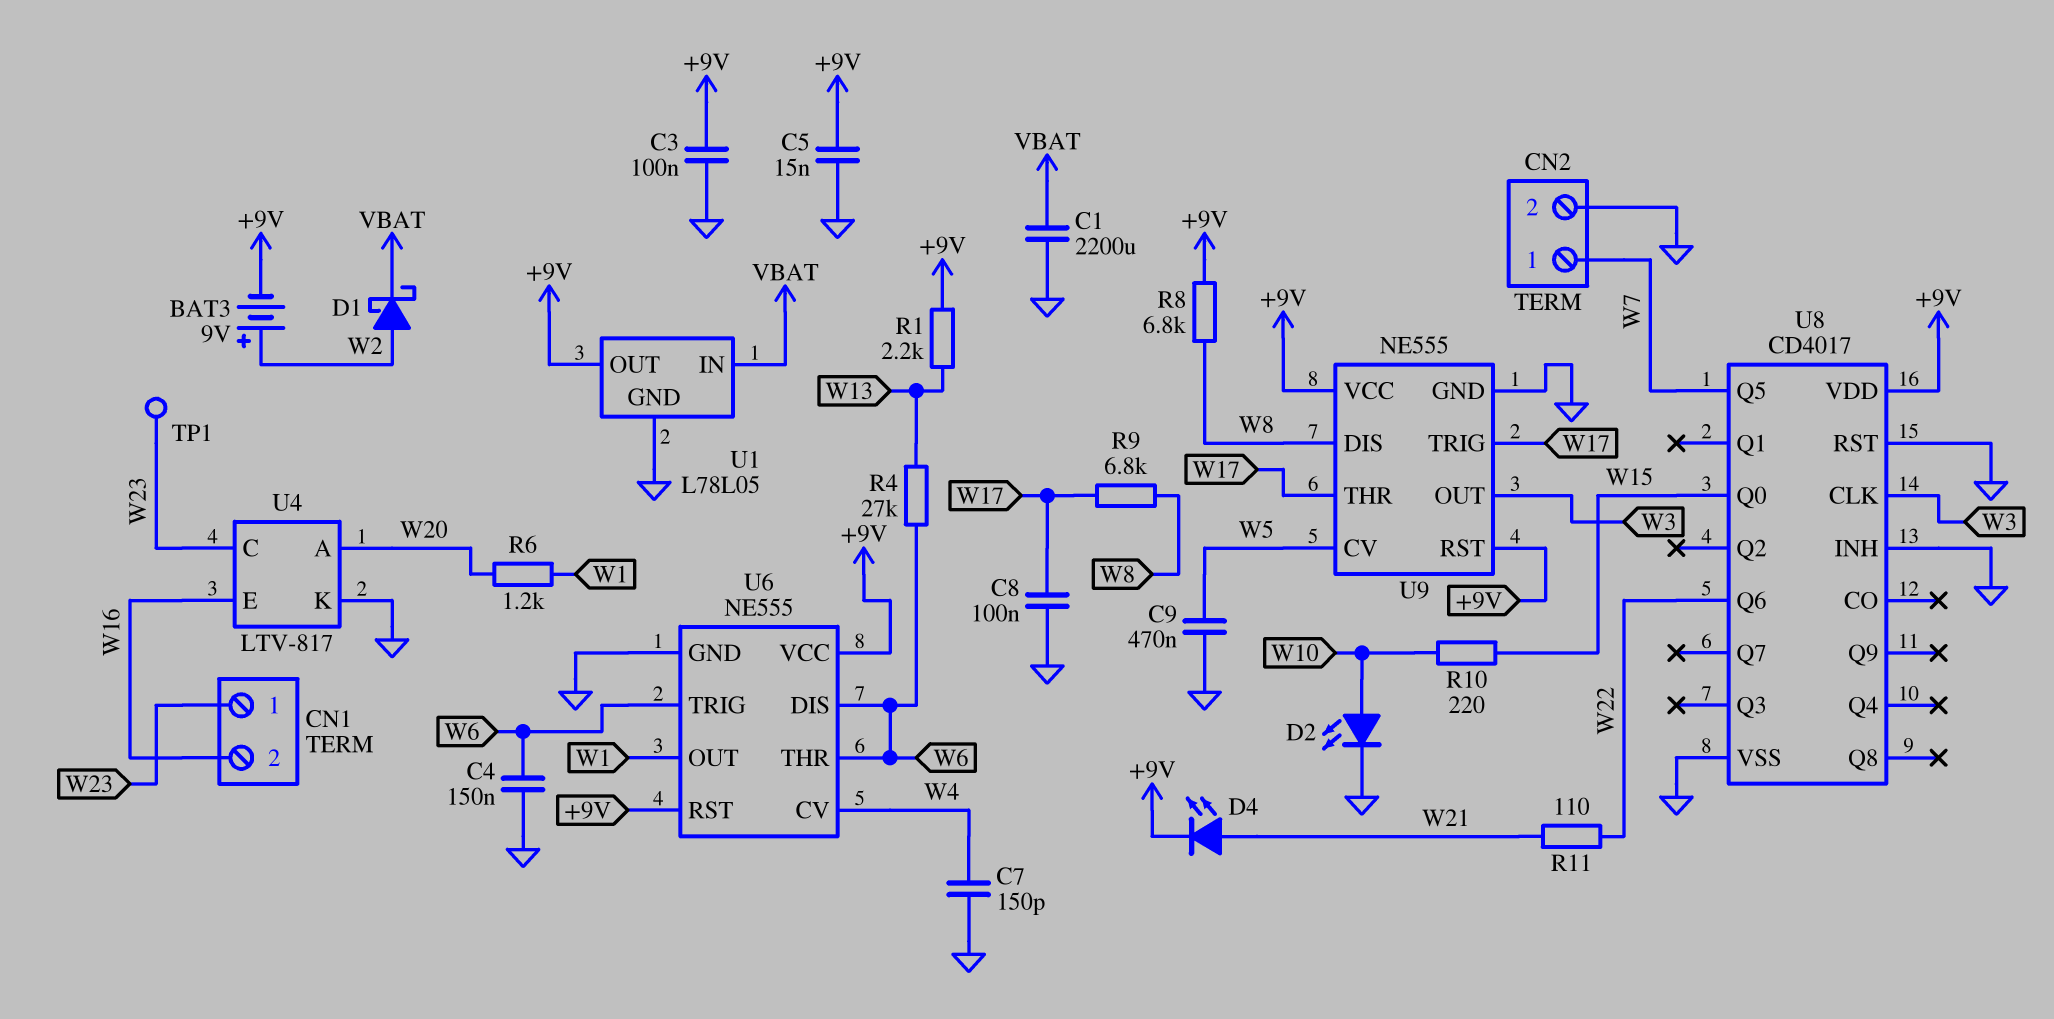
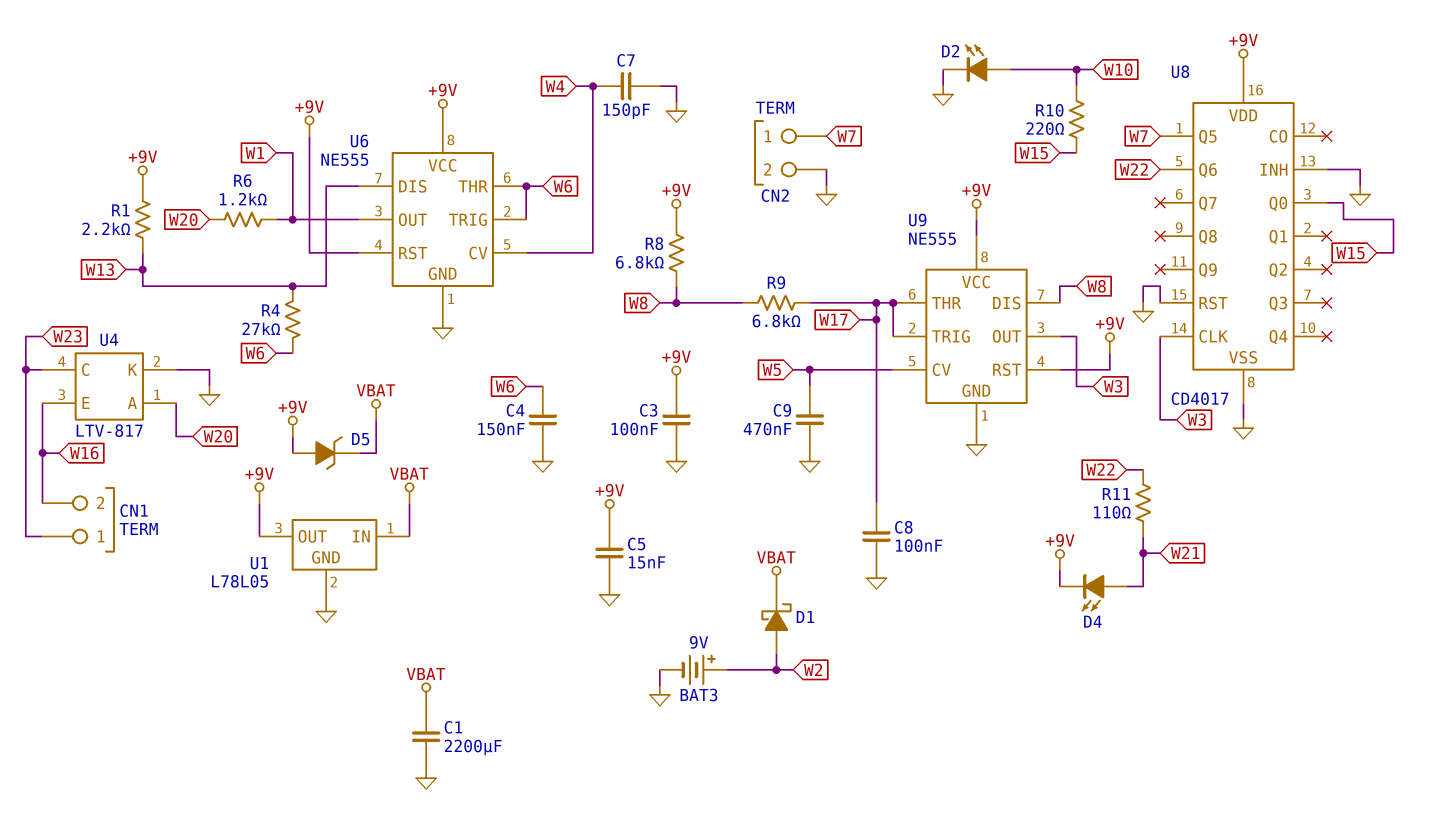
BAT3: 9V (plus W2, minus +9V) -> 9V (plus W2, minus GND)
D5: none -> zener (A +9V, K VBAT)
TP1: test point (W23) -> none
U6 pin DIS: W6 -> W13

